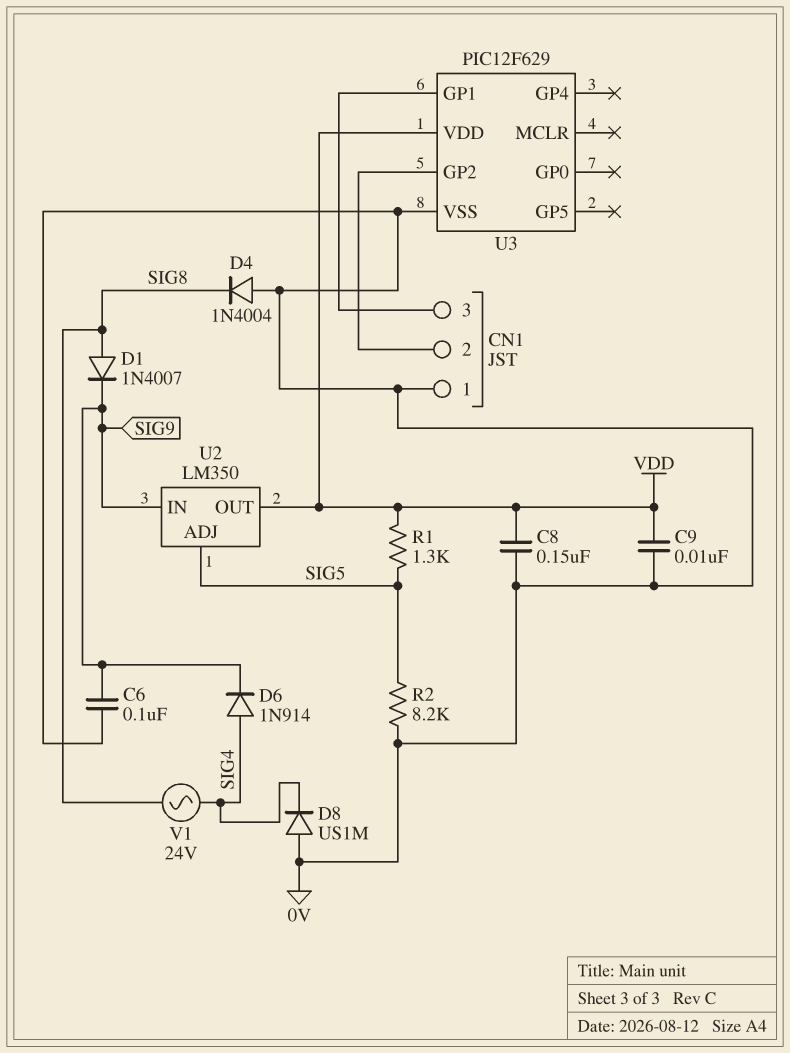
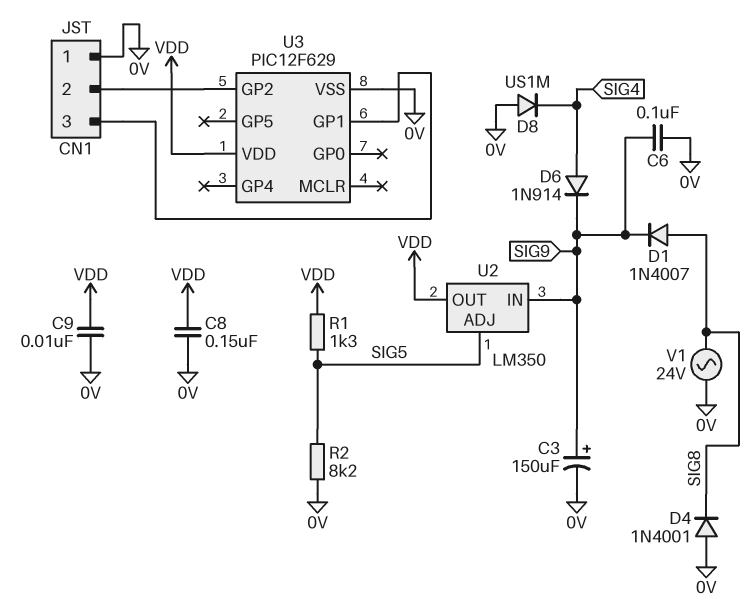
C3: none -> 150uF (plus SIG9, minus 0V)
D4: diode 1N4004 (A 0V, K SIG8) -> diode 1N4001 (A 0V, K SIG8)
V1: AC 24V (SIG4, SIG8) -> AC 24V (0V, SIG8)

